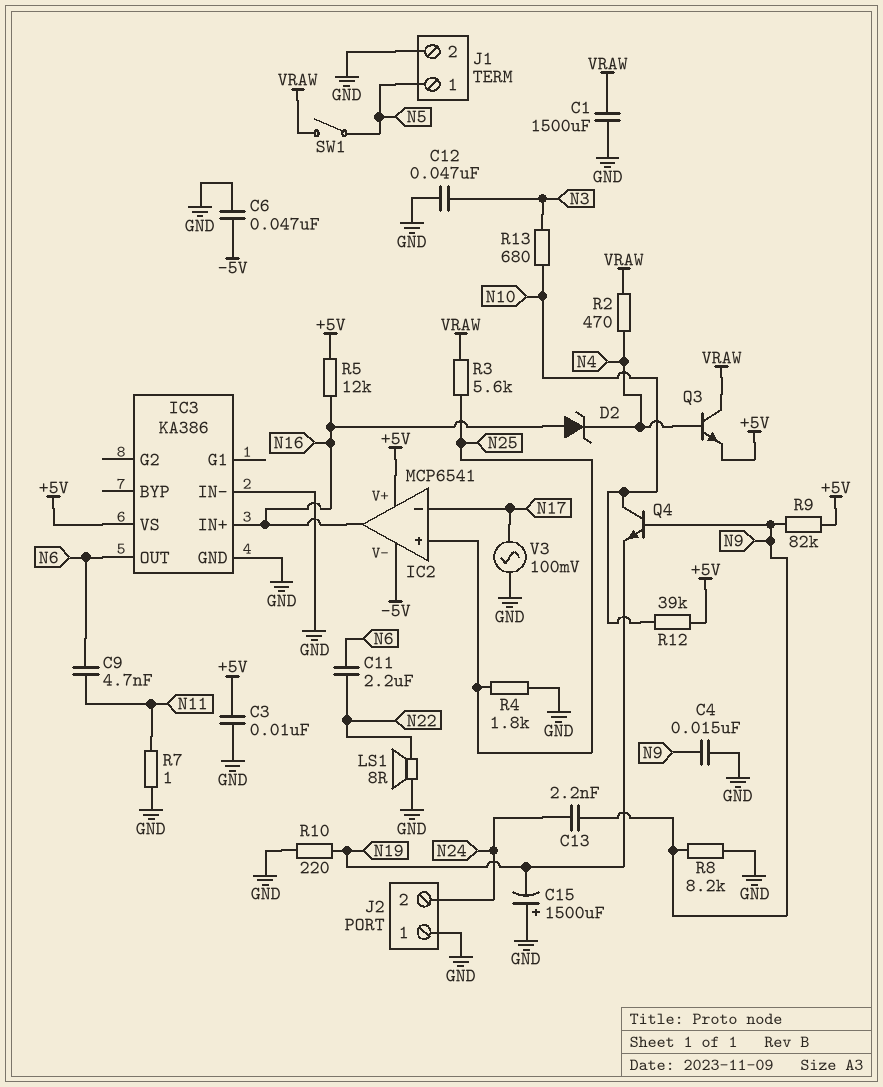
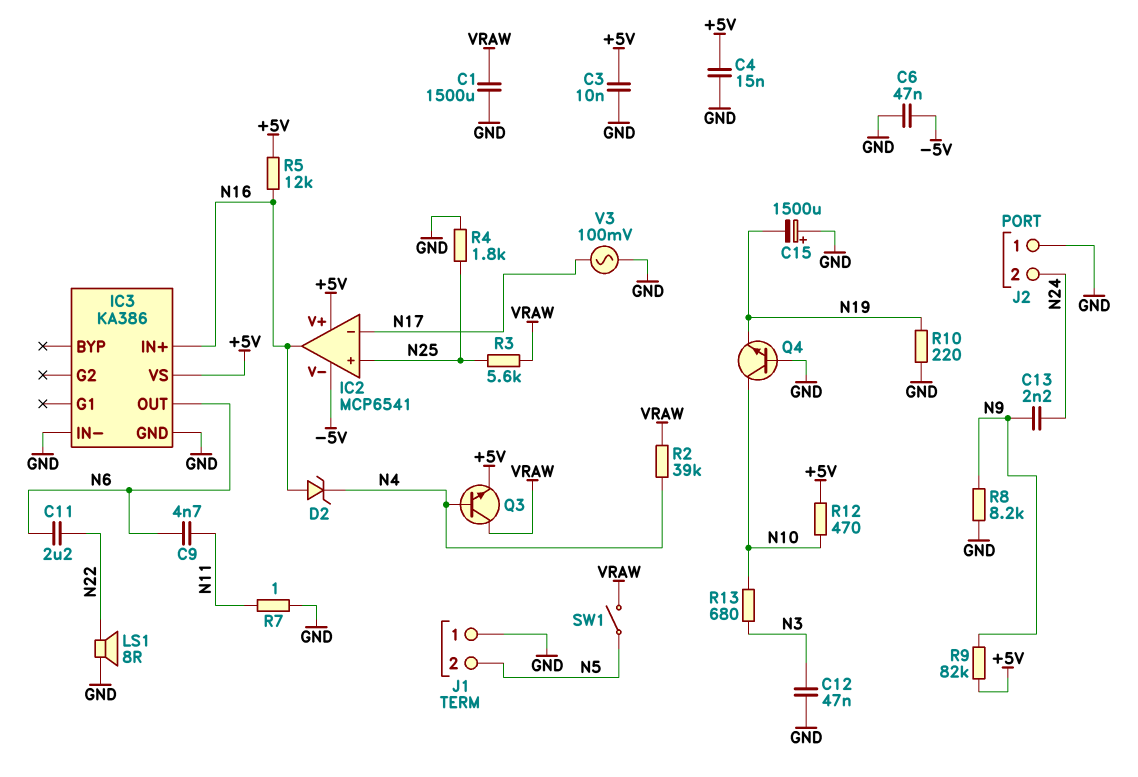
C4: 15nF (GND, N9) -> 15nF (+5V, GND)
J1 pin 1: N5 -> GND
J1 pin 2: GND -> N5
Q4: NPN (B N9, C N10, E N19) -> NPN (B GND, C N10, E N19)
R2: 470 (N4, VRAW) -> 39k (N4, VRAW)
R12: 39k (+5V, N10) -> 470 (+5V, N10)

